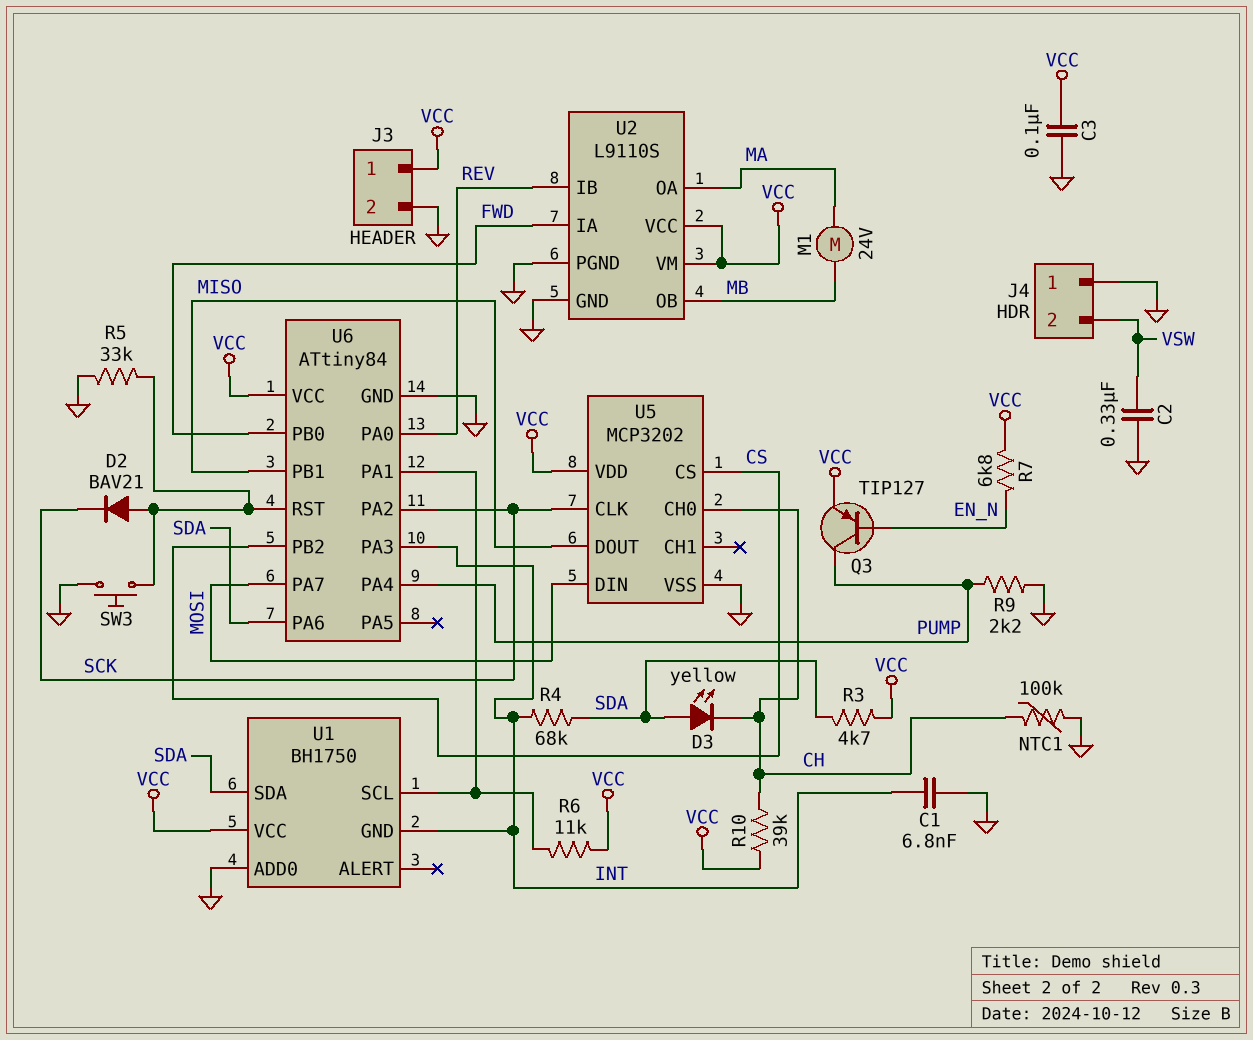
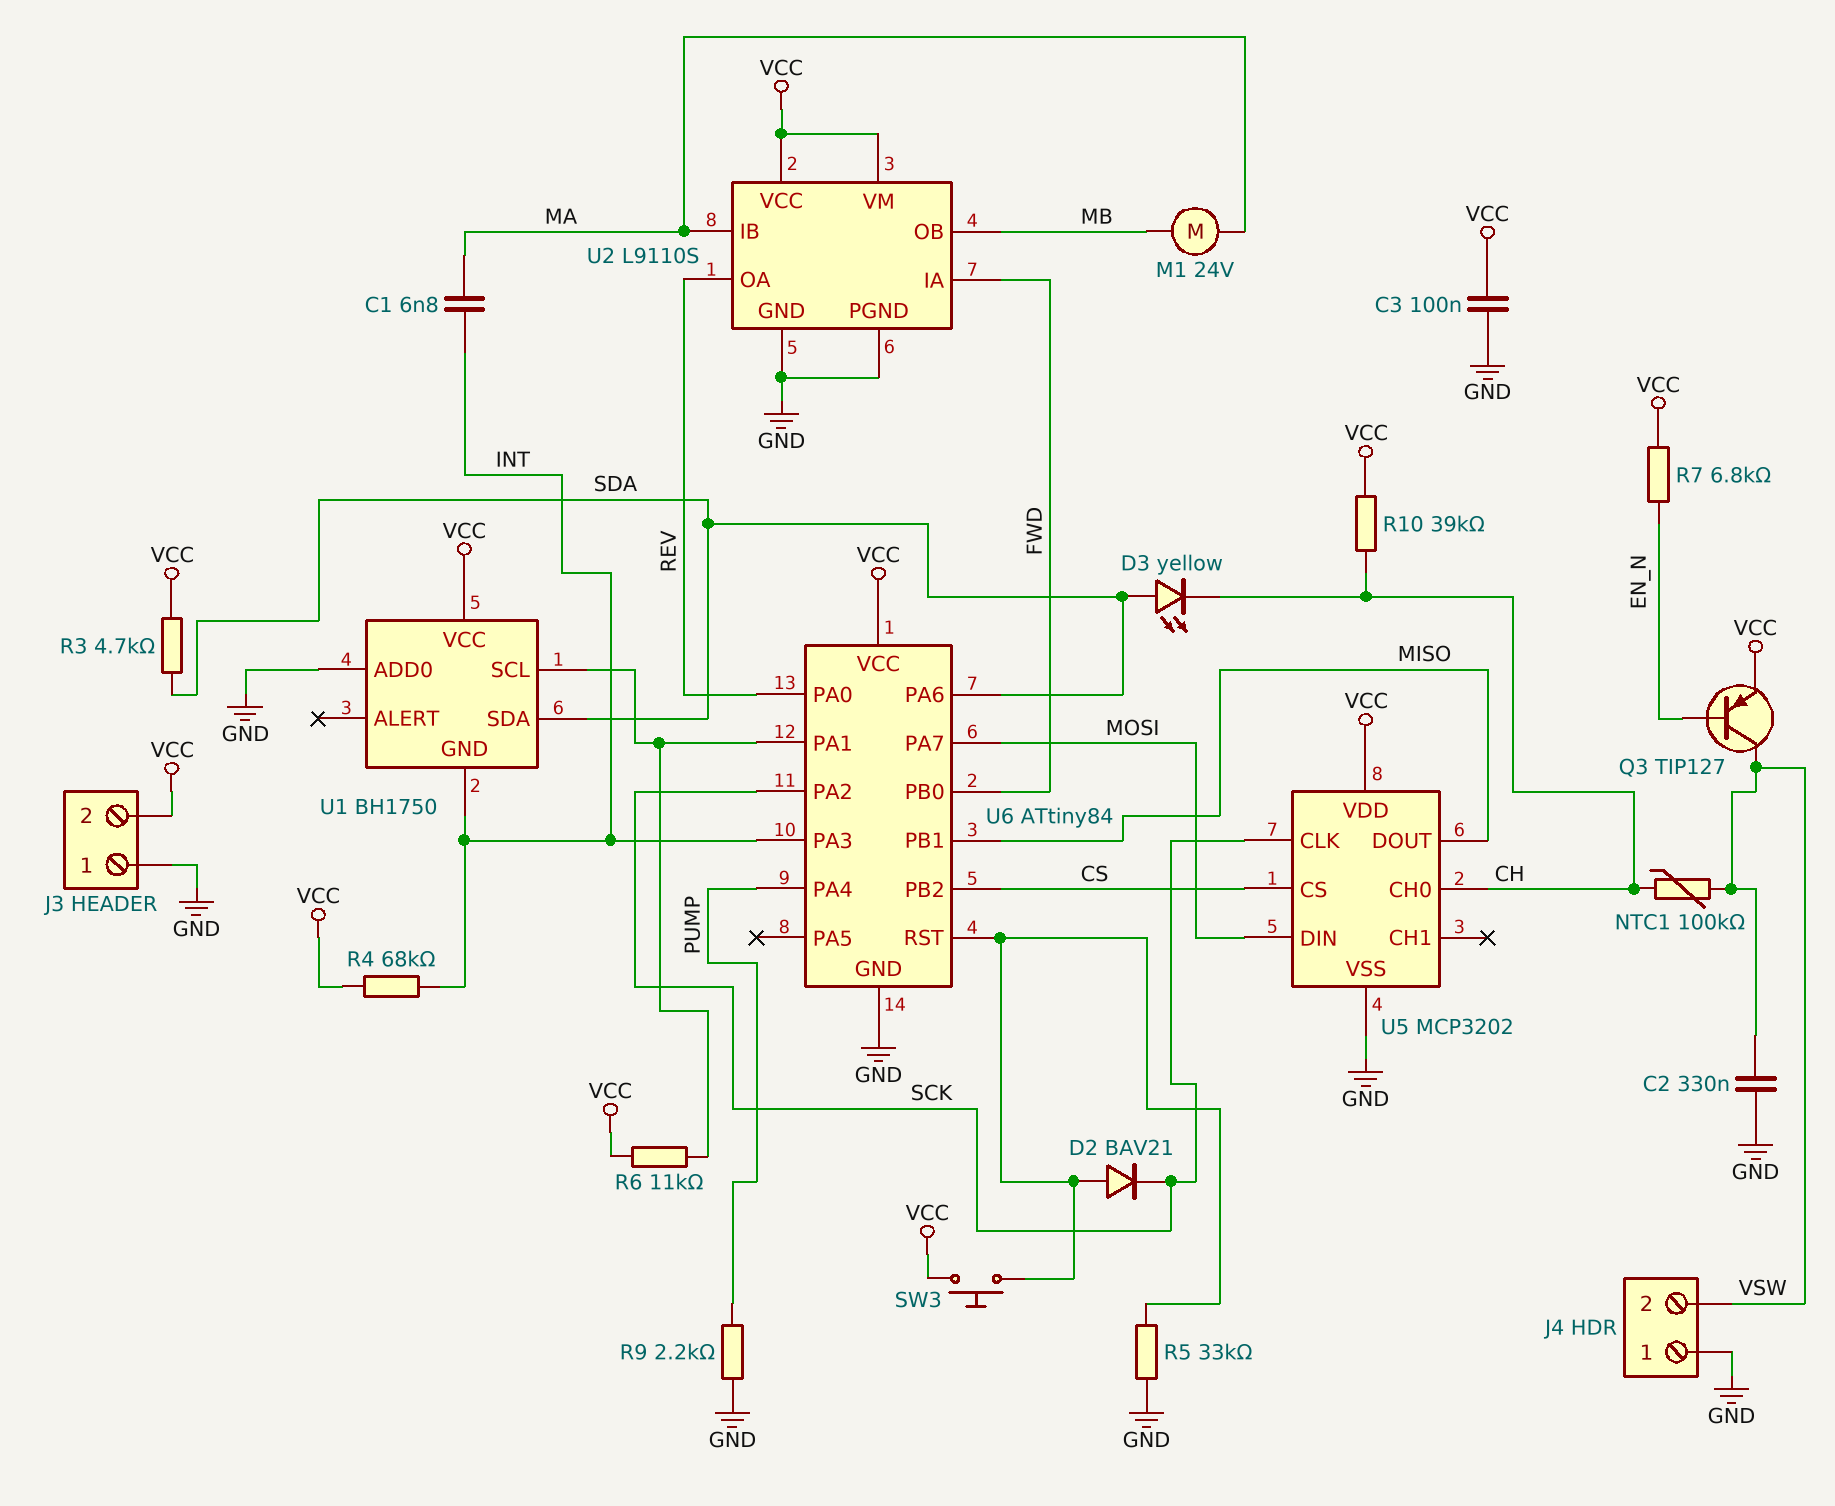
C1: 6.8nF (GND, INT) -> 6.8nF (INT, MA)
J3 pin 1: VCC -> GND
J3 pin 2: GND -> VCC
NTC1: 100k (CH, GND) -> 100k (CH, VSW)
Q3: PNP TIP127 (B EN_N, C PUMP, E VCC) -> PNP TIP127 (B EN_N, C VSW, E VCC)
R4: 68k (INT, SDA) -> 68k (INT, VCC)
SW3: button (GND, U6/RST) -> button (U6/RST, VCC)
U2 pin IB: REV -> MA
U2 pin OA: MA -> REV

